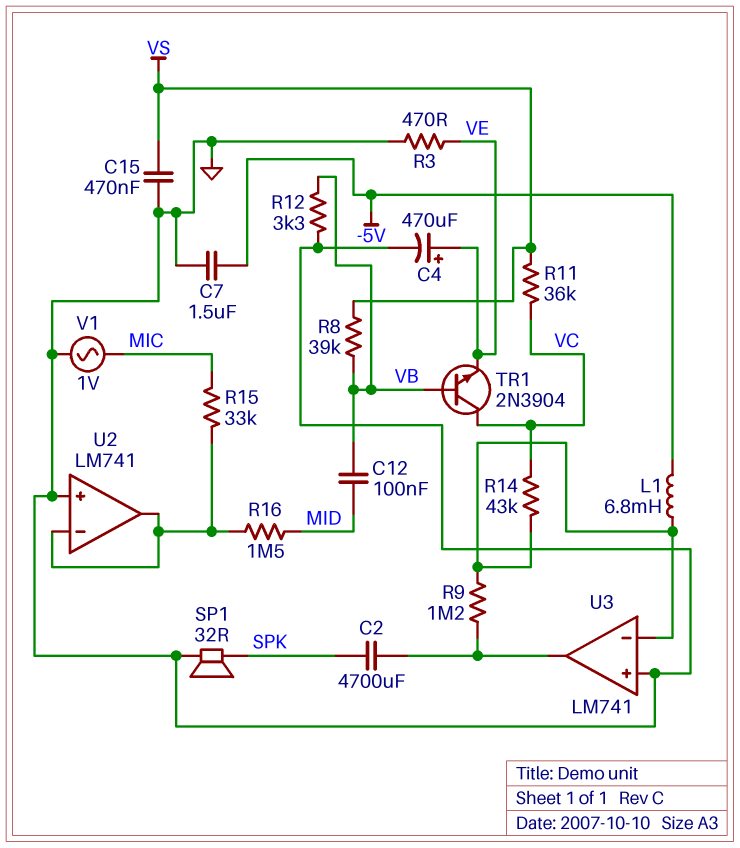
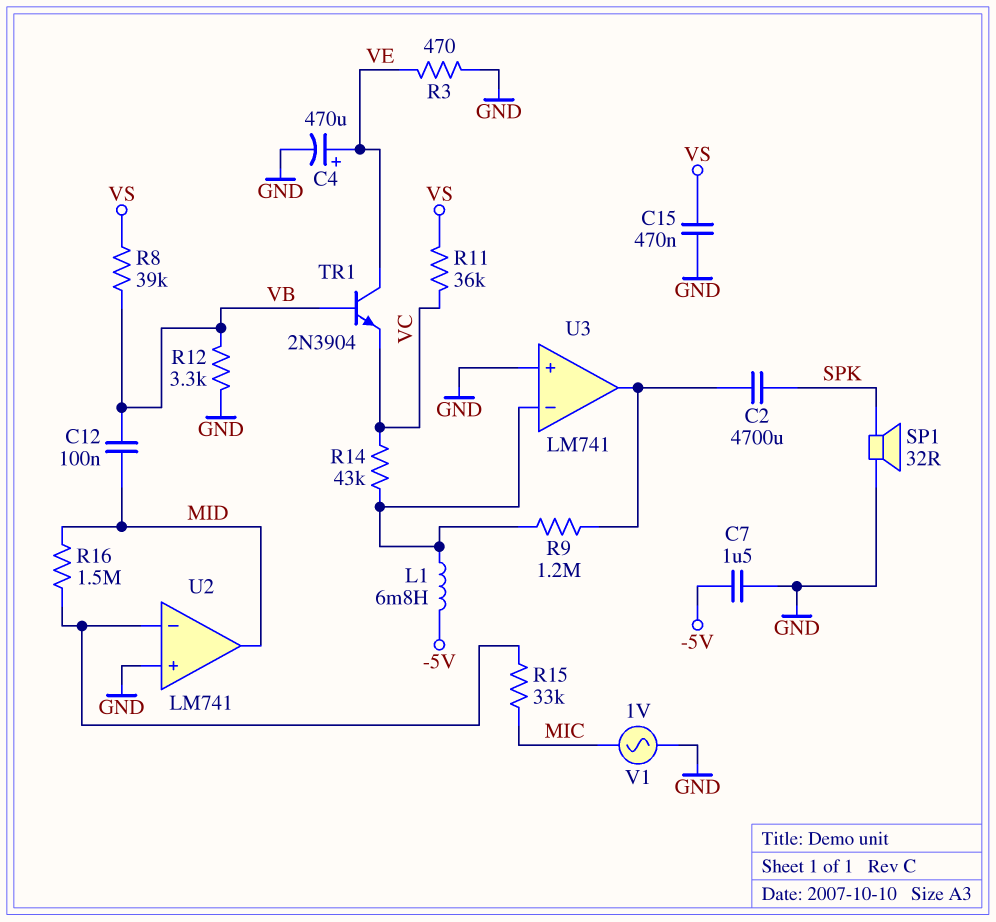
TR1: NPN 2N3904 (B VB, C VC, E VE) -> NPN 2N3904 (B VB, C VE, E VC)
U2 pin out: U2/in- -> MID

